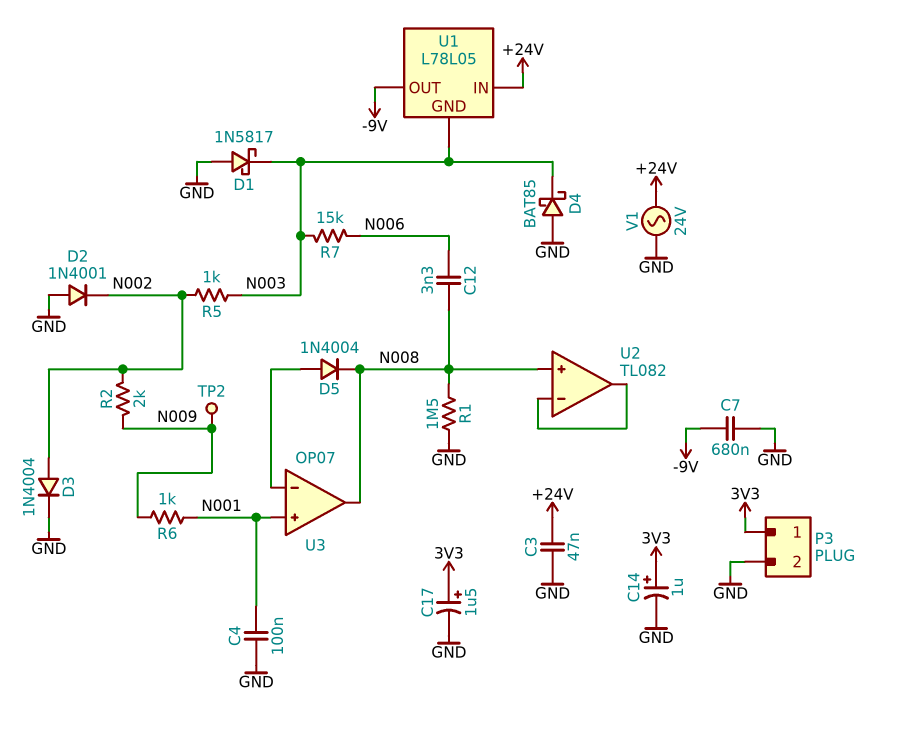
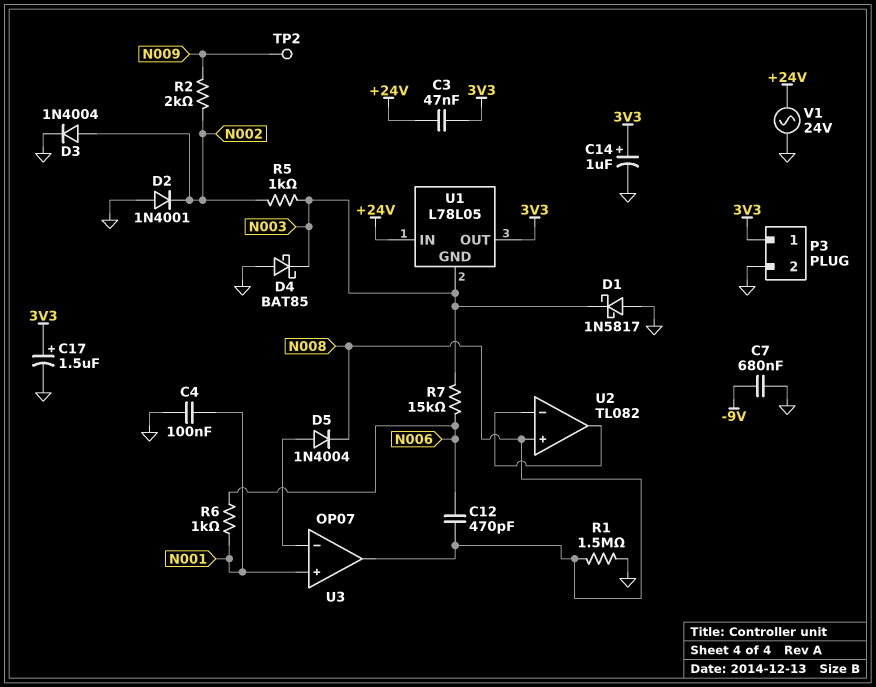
C3: 47nF (+24V, GND) -> 47nF (+24V, 3V3)
C12: 3.3nF (N006, N008) -> 470pF (N006, N008)
R6: 1k (N001, N009) -> 1k (N001, N006)
U1 pin OUT: -9V -> 3V3

